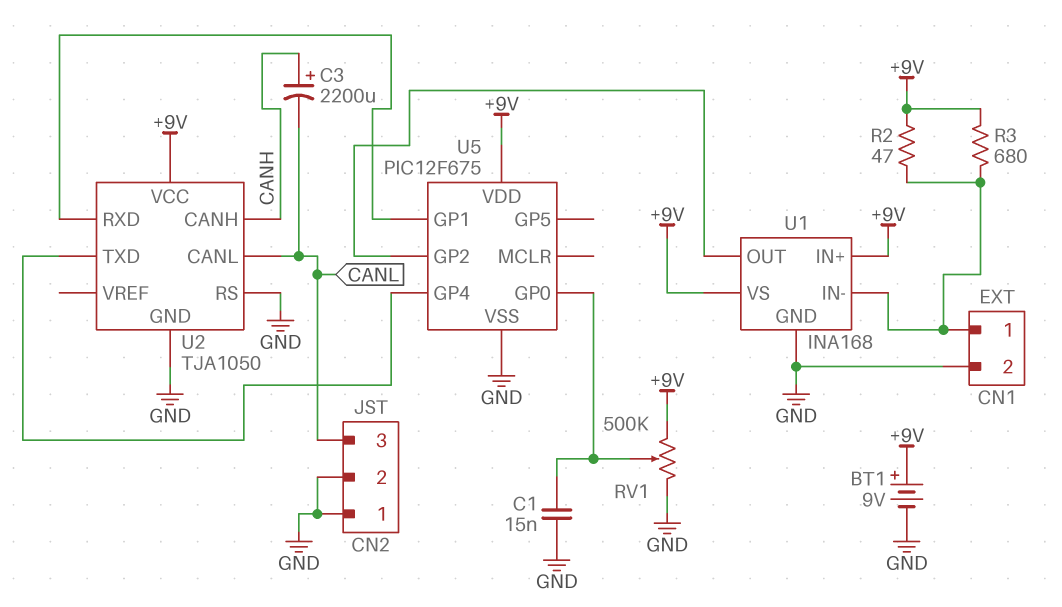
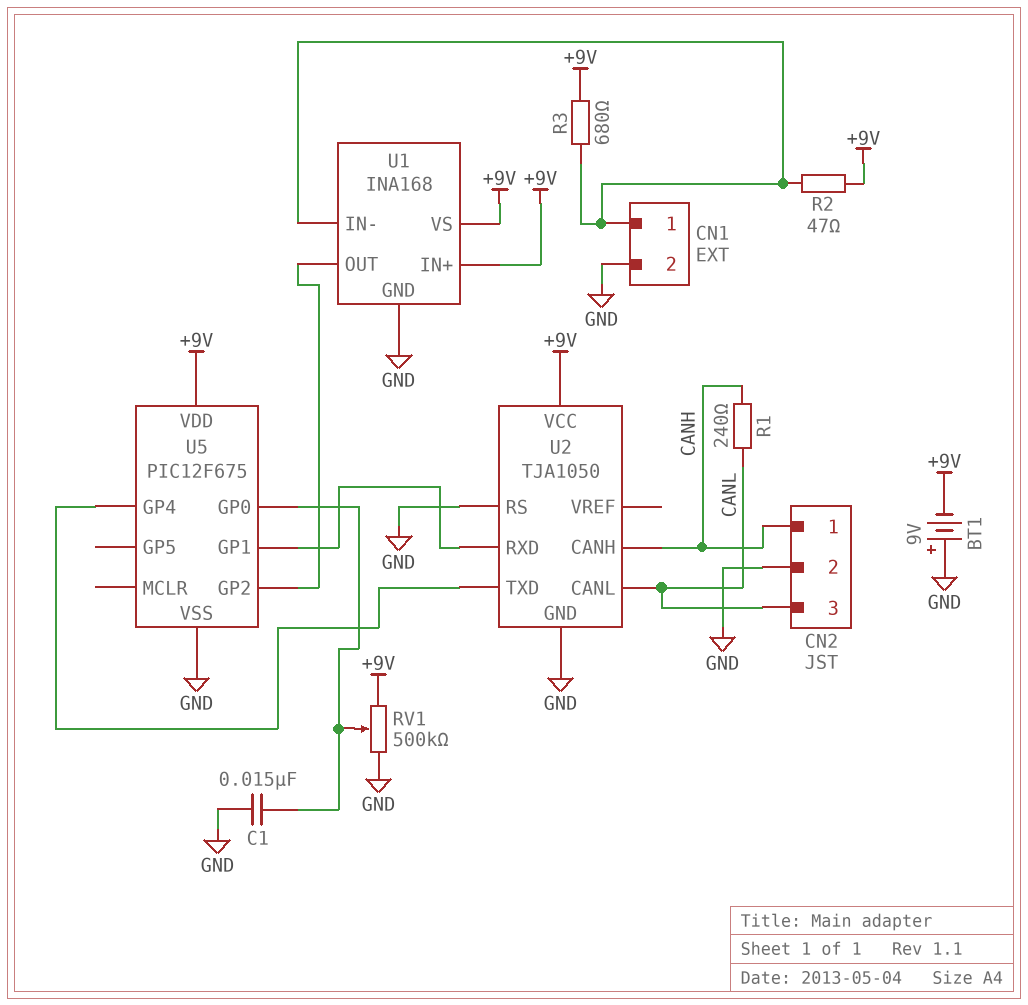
BT1: 9V (plus +9V, minus GND) -> 9V (plus GND, minus +9V)
C3: 2200uF (plus CANH, minus CANL) -> none
CN2 pin 1: GND -> CANH
R1: none -> 240 (CANH, CANL)

